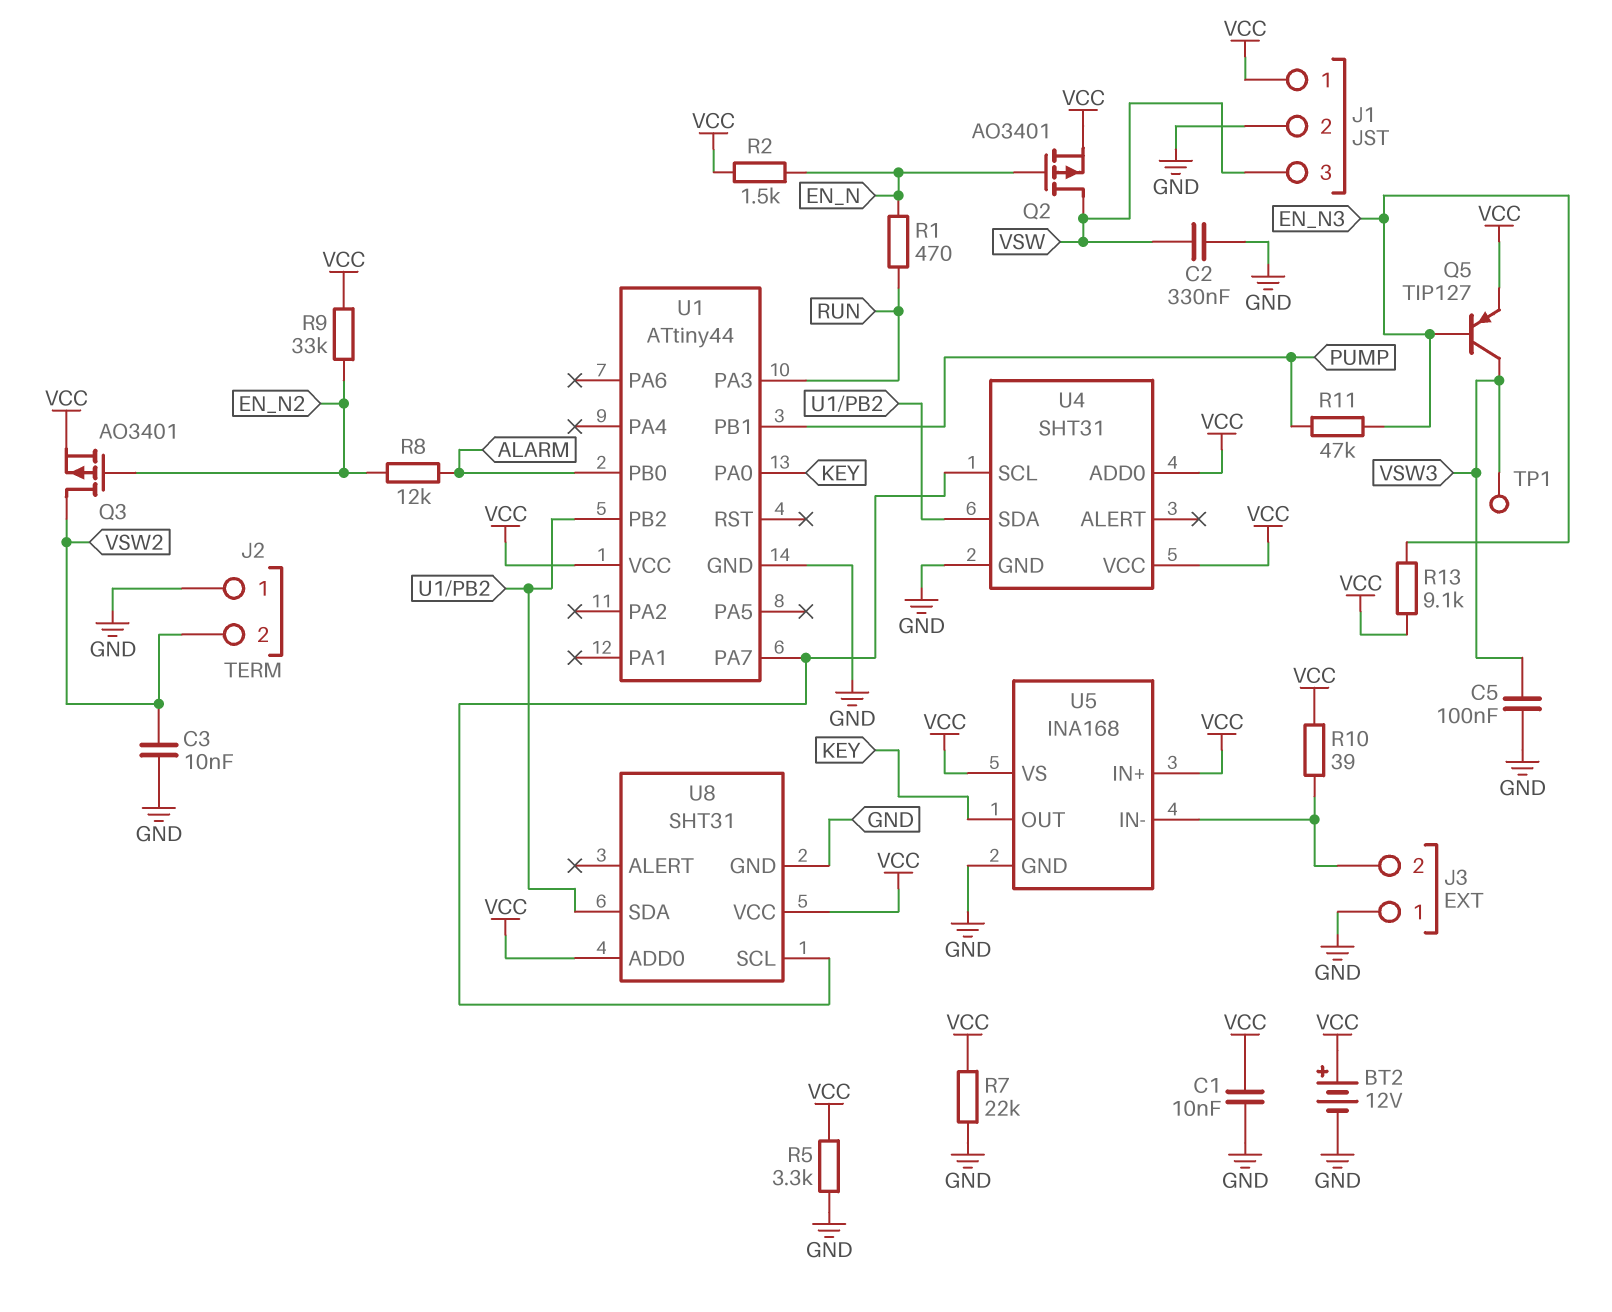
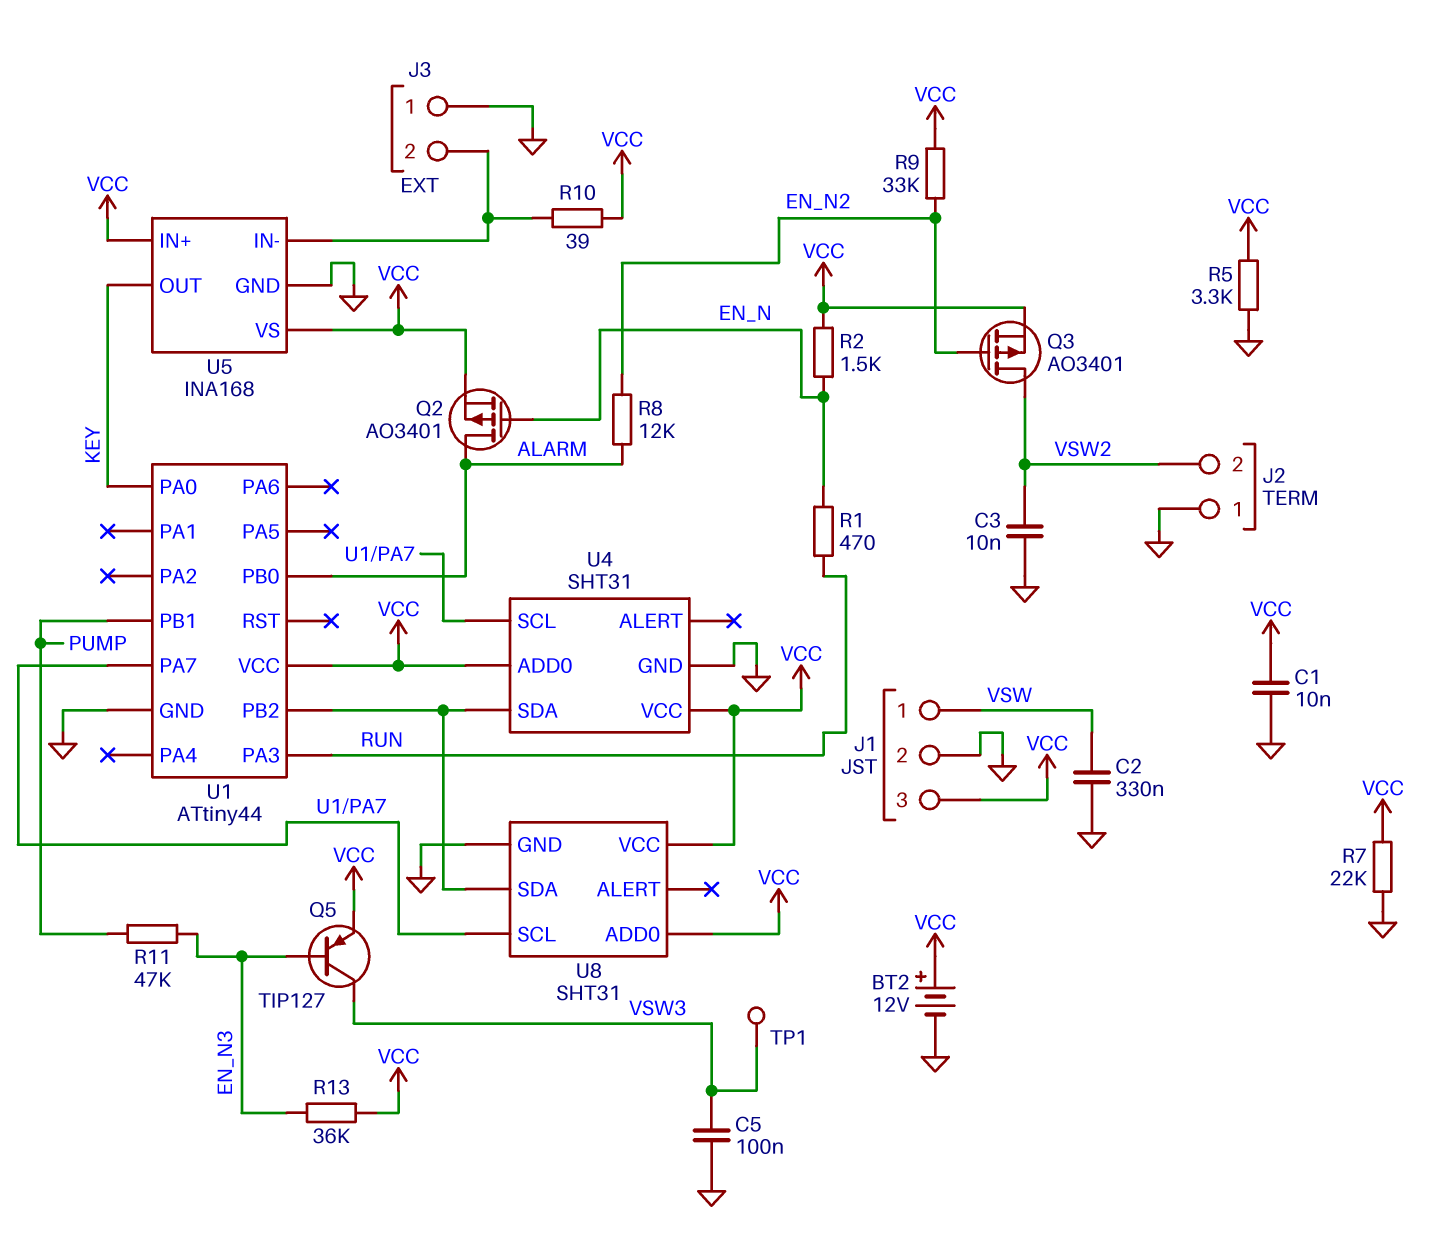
J1 pin 1: VCC -> VSW
J1 pin 3: VSW -> VCC
Q2: PMOS AO3401 (G EN_N, D VSW, S VCC) -> PMOS AO3401 (G EN_N, D ALARM, S VCC)
R13: 9.1k (EN_N3, VCC) -> 36k (EN_N3, VCC)

